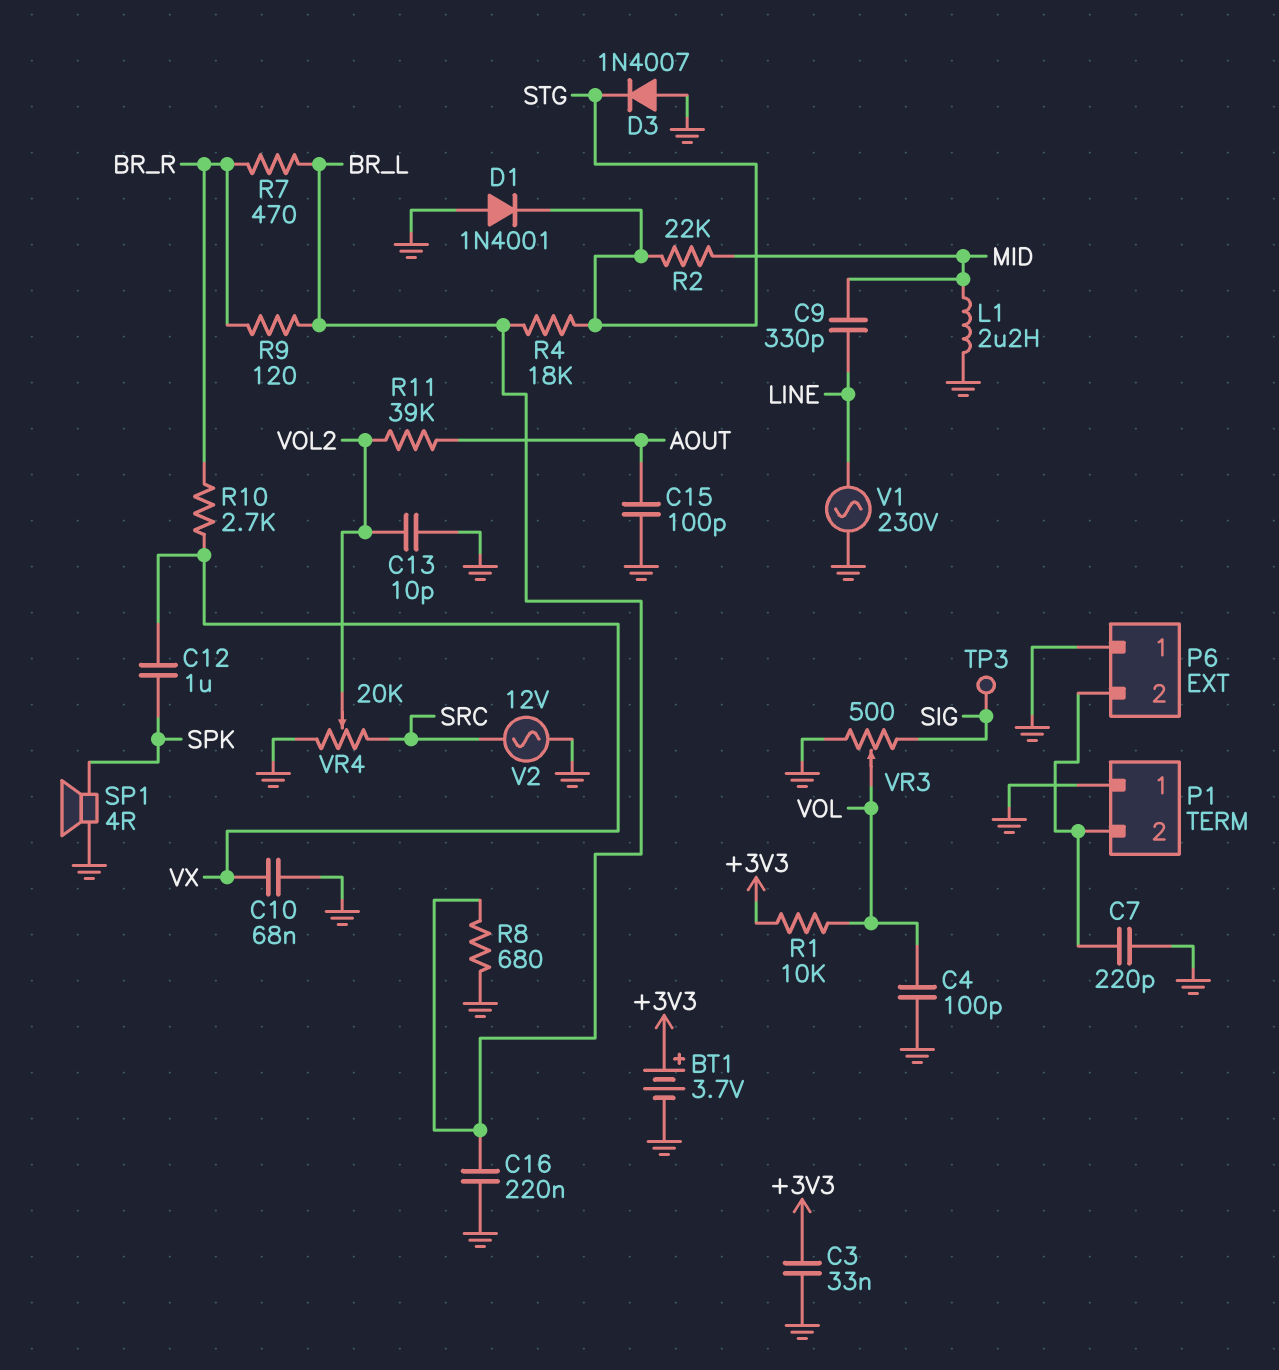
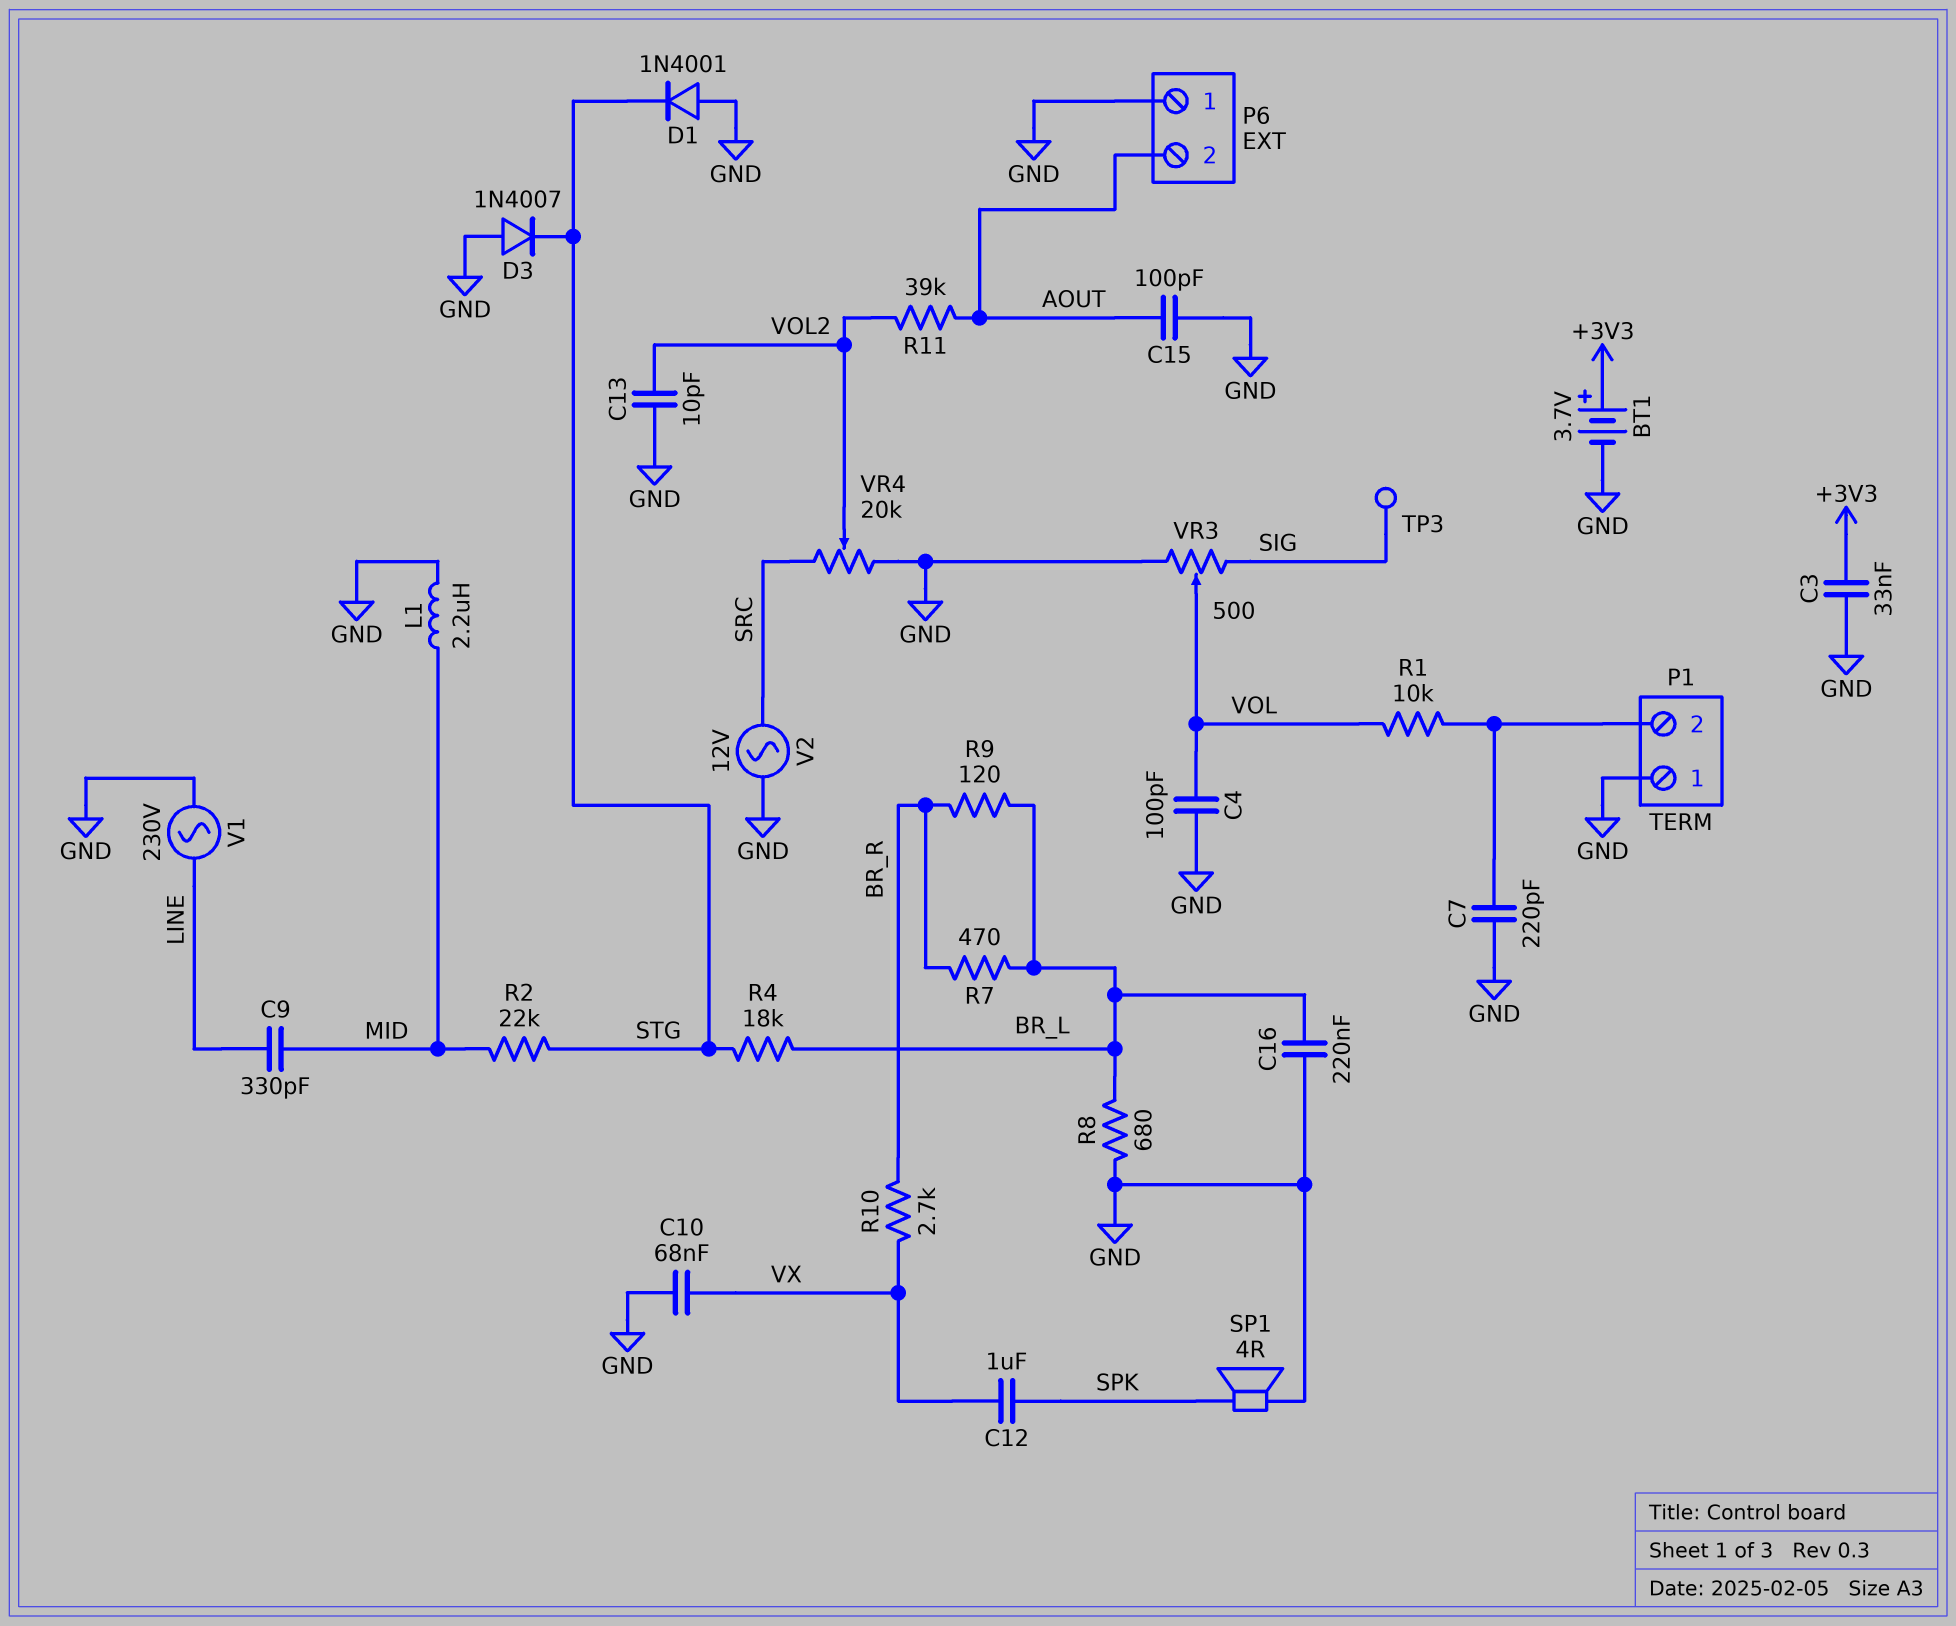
P6 pin 2: P1/2 -> AOUT
R1: 10k (+3V3, VOL) -> 10k (P1/2, VOL)

